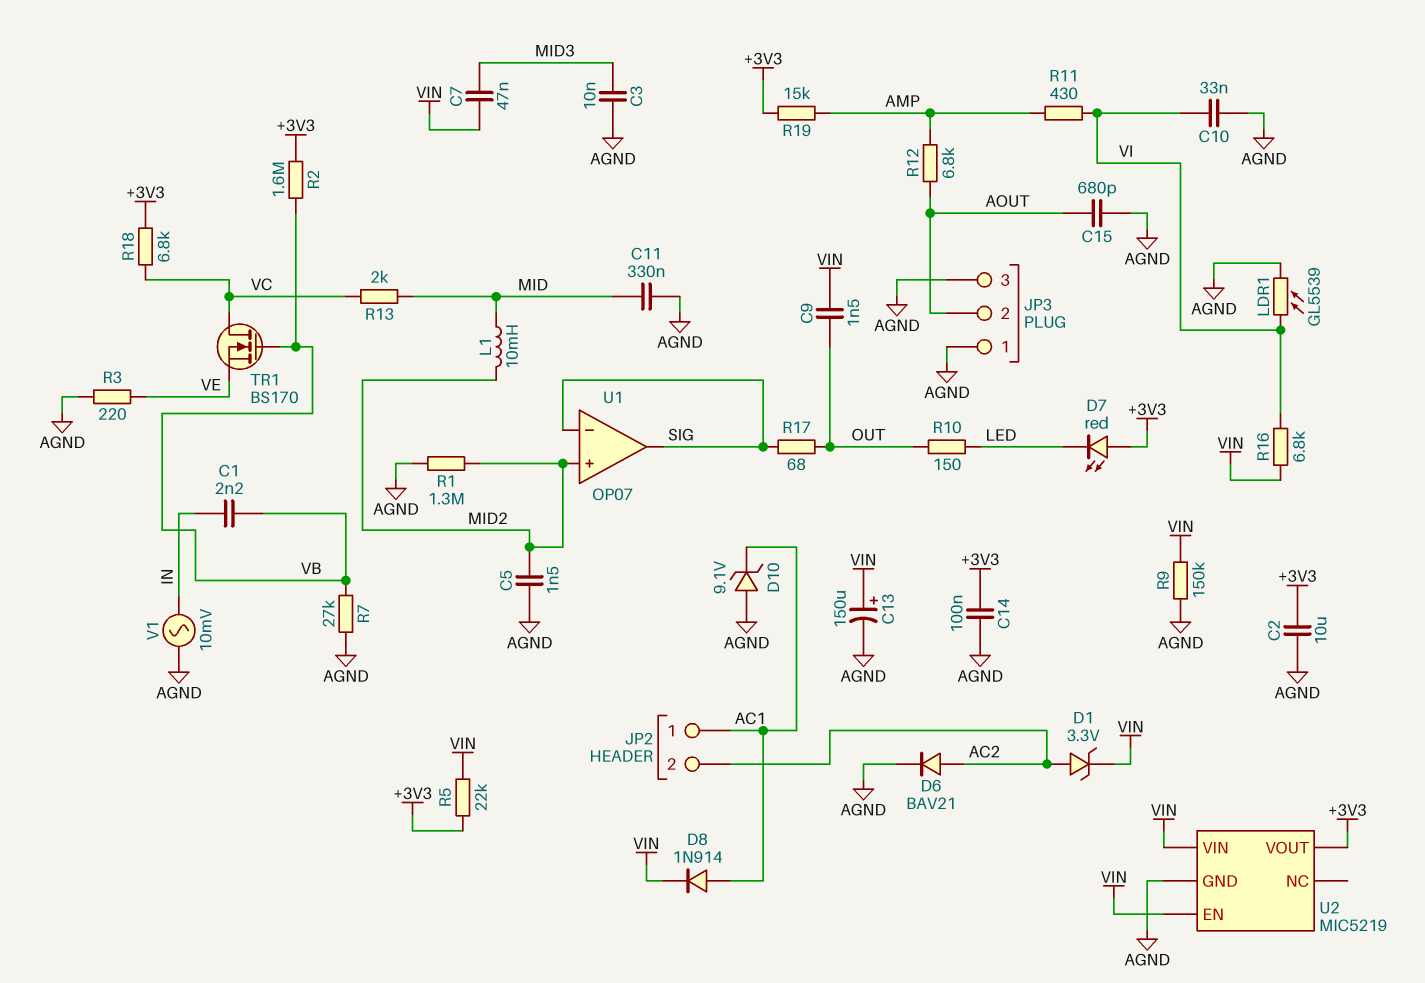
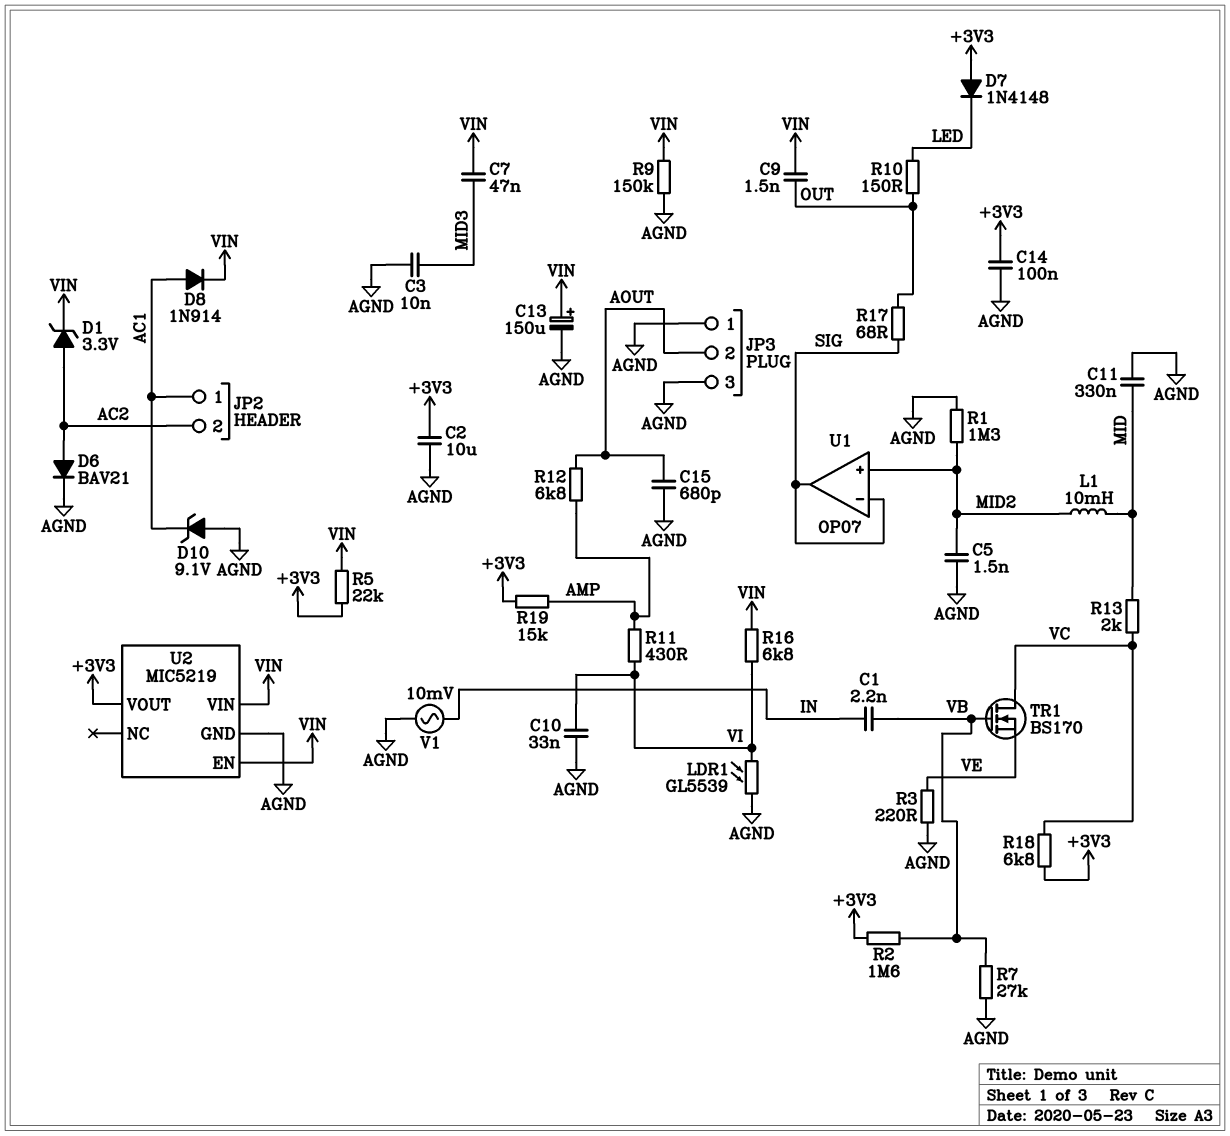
D7: LED red (A +3V3, K LED) -> diode 1N4148 (A +3V3, K LED)

